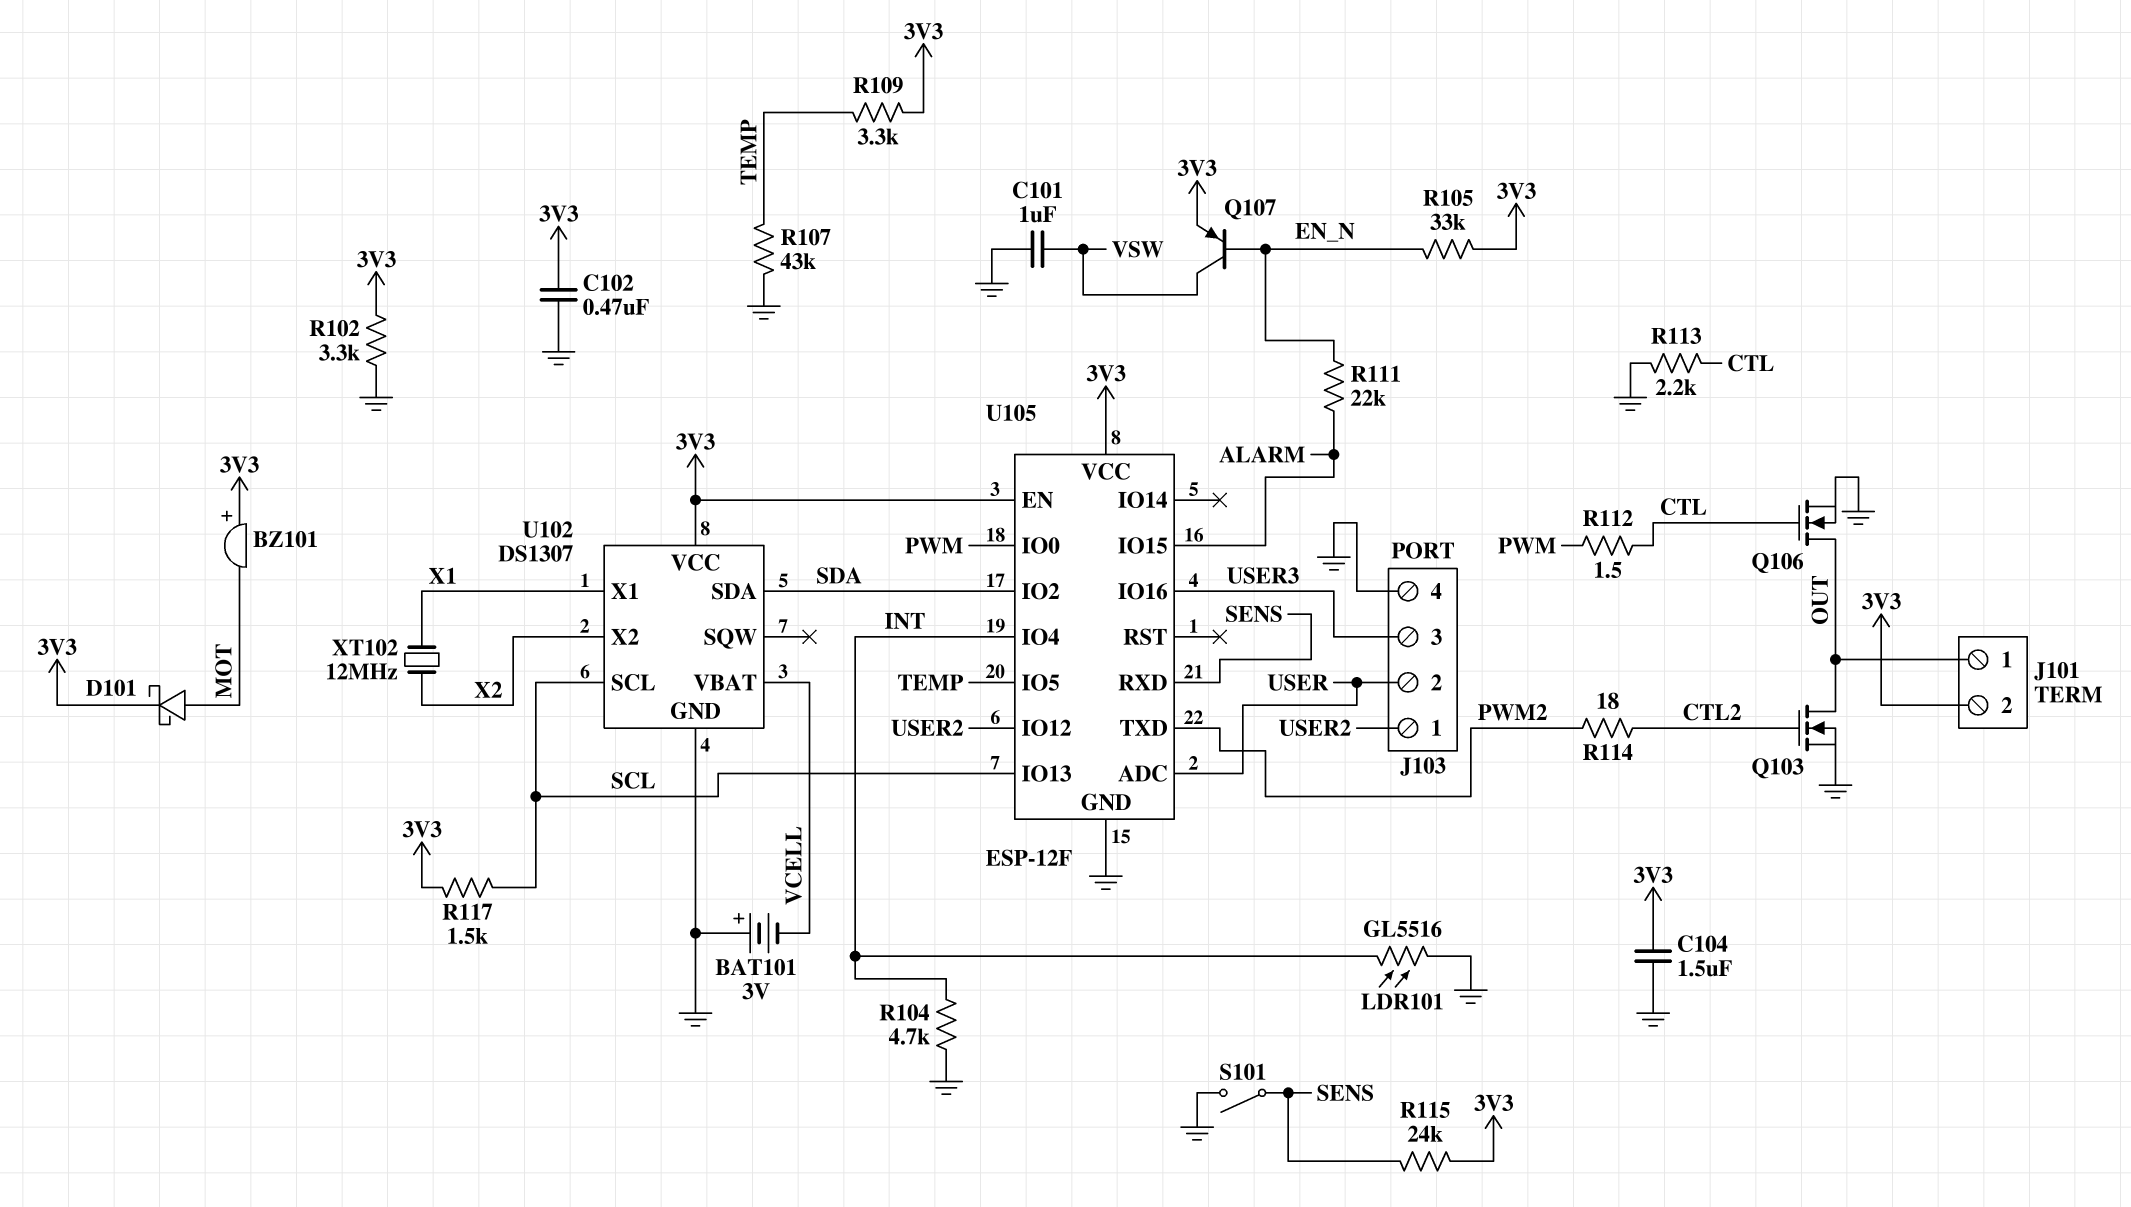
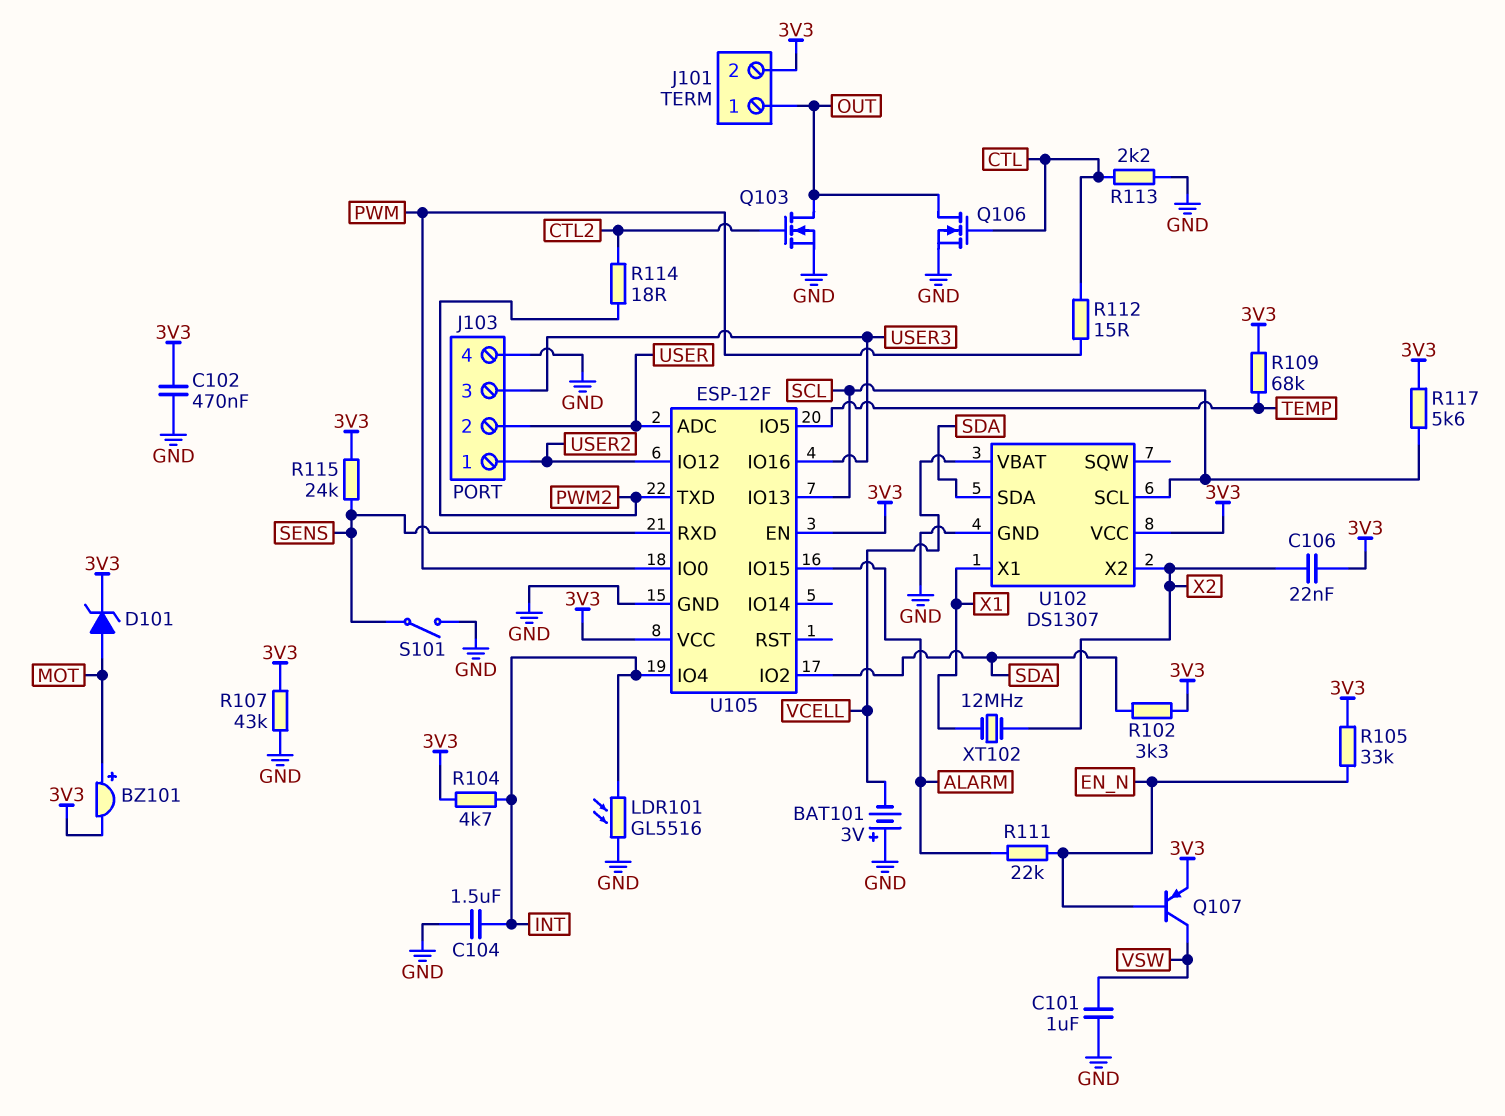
BZ101: buzzer (plus 3V3, minus MOT) -> buzzer (plus MOT, minus 3V3)
C104: 1.5uF (3V3, GND) -> 1.5uF (GND, INT)
C106: none -> 22nF (3V3, X2)
D101: schottky (A MOT, K 3V3) -> zener (A MOT, K 3V3)
R102: 3.3k (3V3, GND) -> 3.3k (3V3, SDA)
R104: 4.7k (GND, INT) -> 4.7k (3V3, INT)
R107: 43k (GND, TEMP) -> 43k (3V3, GND)
R109: 3.3k (3V3, TEMP) -> 68k (3V3, TEMP)
R112: 1.5 (CTL, PWM) -> 15 (CTL, PWM)
R117: 1.5k (3V3, SCL) -> 5.6k (3V3, SCL)

